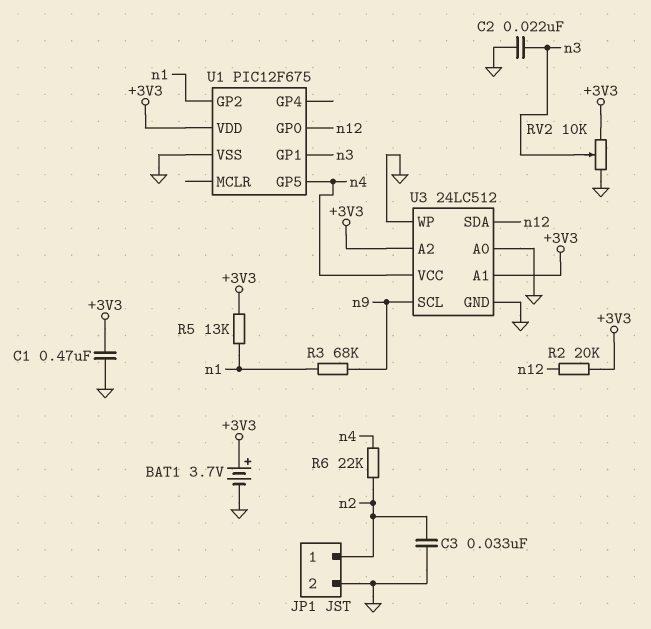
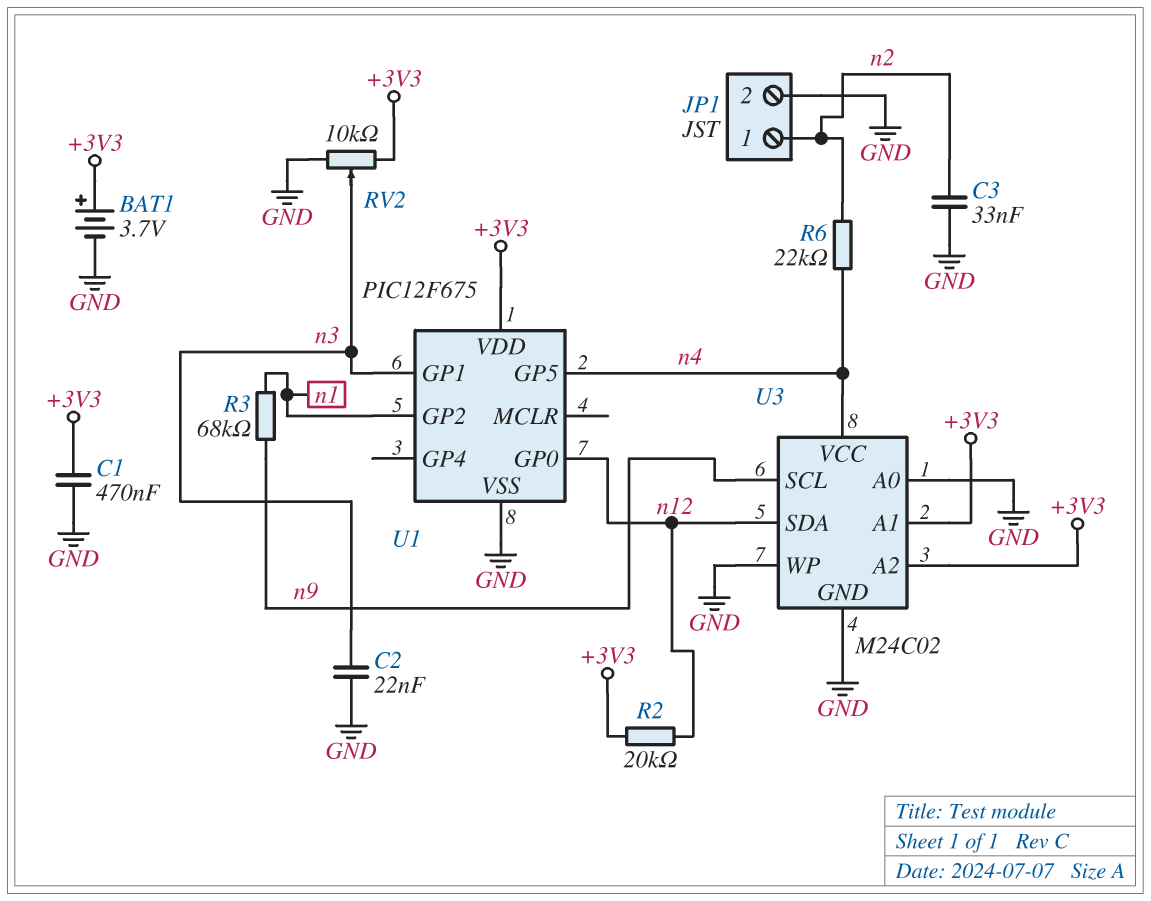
R5: 13k (+3V3, n1) -> none
U3: 24LC512 -> M24C02

